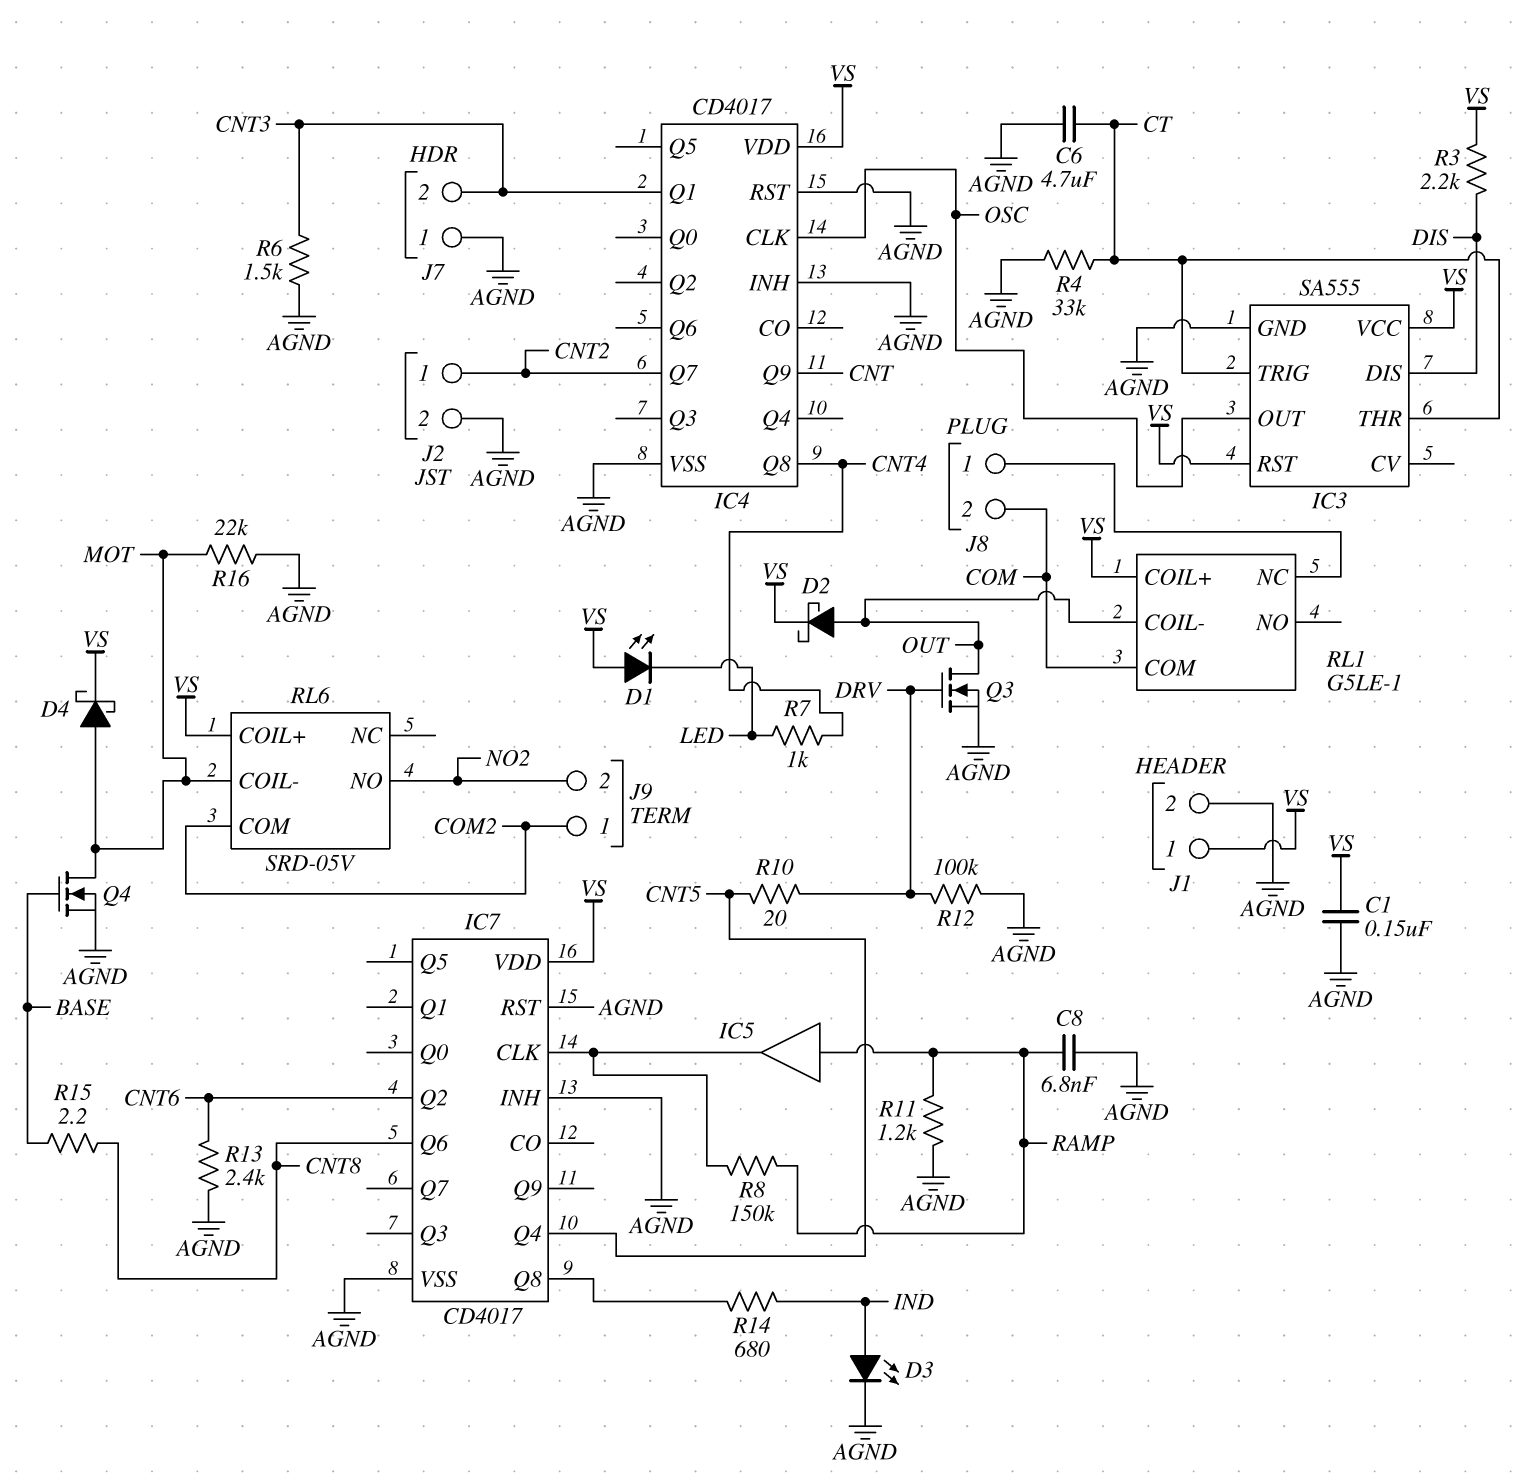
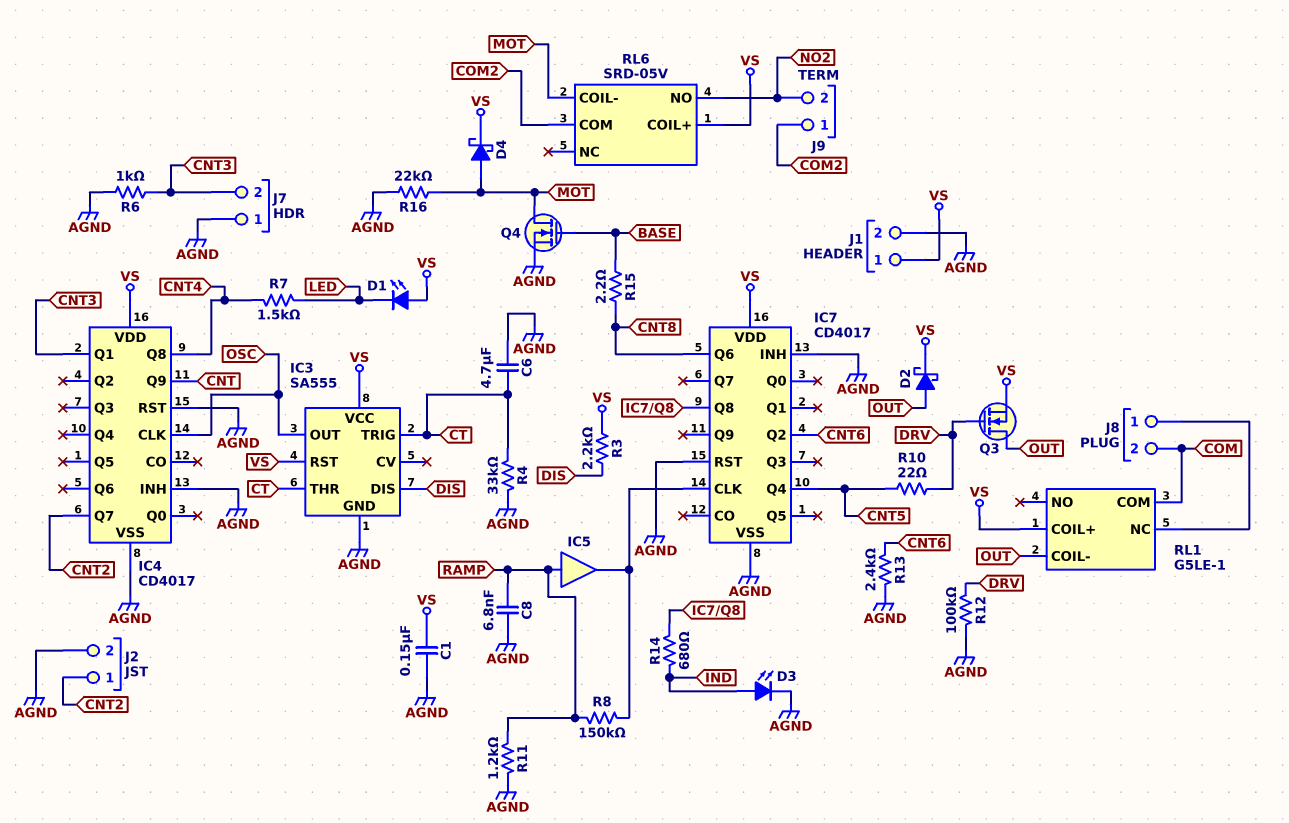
Q3: NMOS (G DRV, D OUT, S AGND) -> NMOS (G DRV, D OUT, S VS)
R6: 1.5k (AGND, CNT3) -> 1k (AGND, CNT3)
R7: 1k (CNT4, LED) -> 1.5k (CNT4, LED)
R10: 20 (CNT5, DRV) -> 22 (CNT5, DRV)

